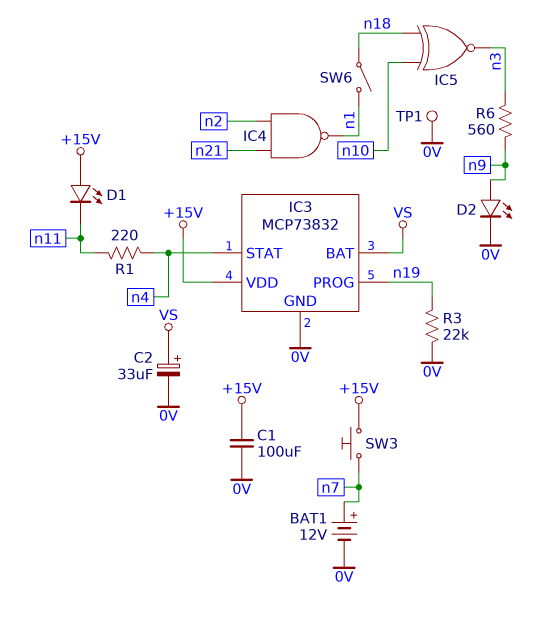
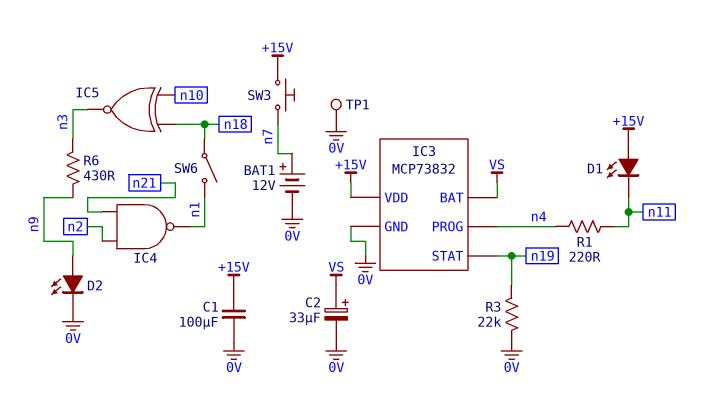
IC3 pin PROG: n19 -> n4
IC3 pin STAT: n4 -> n19
R6: 560 (n3, n9) -> 430 (n3, n9)

